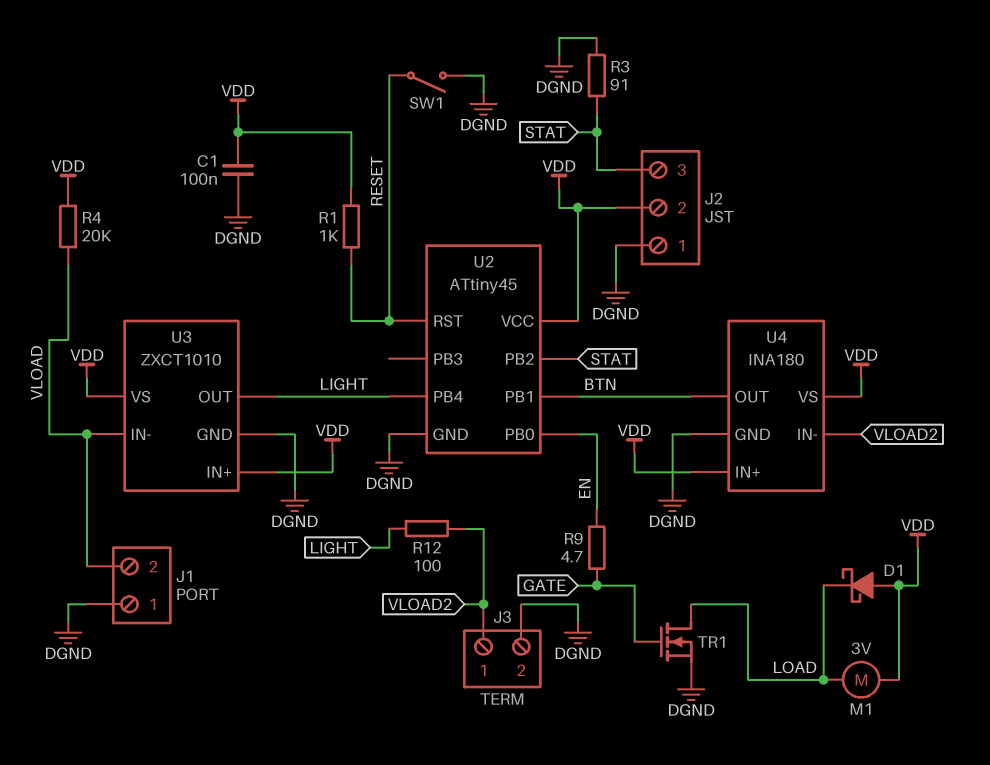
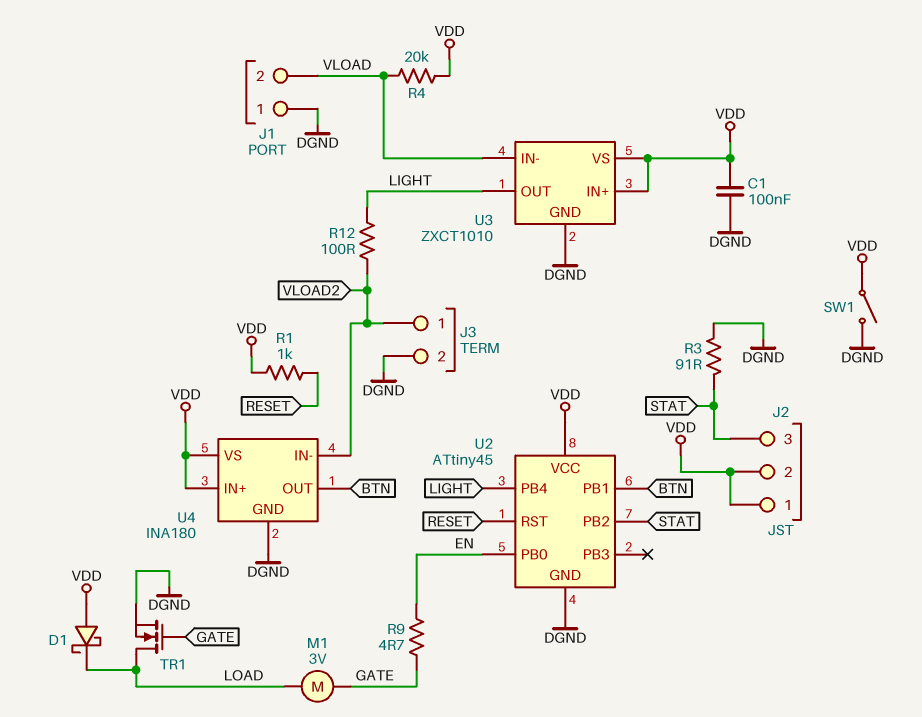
J2 pin 1: DGND -> VDD
M1: motor 3V (LOAD, VDD) -> motor 3V (GATE, LOAD)
SW1: switch (DGND, RESET) -> switch (DGND, VDD)

